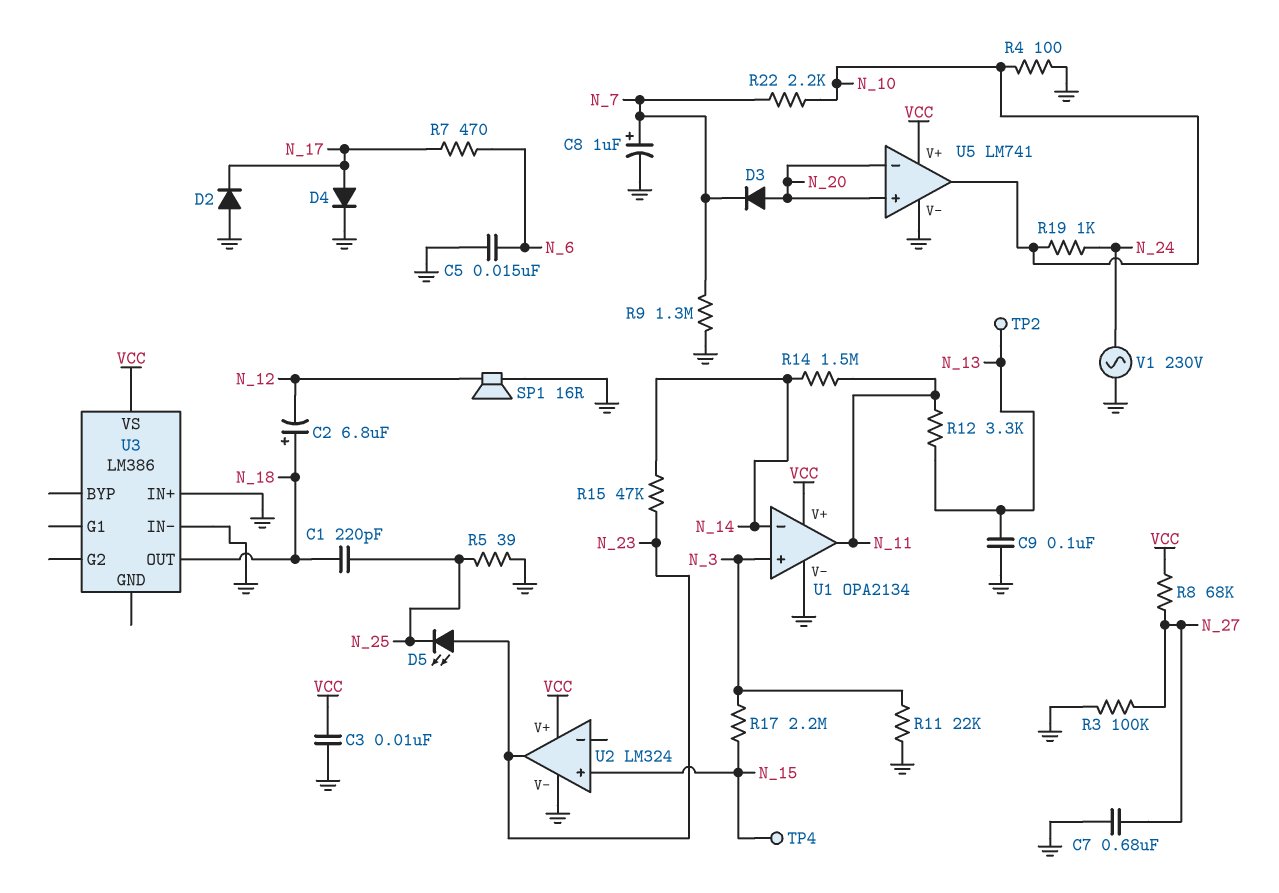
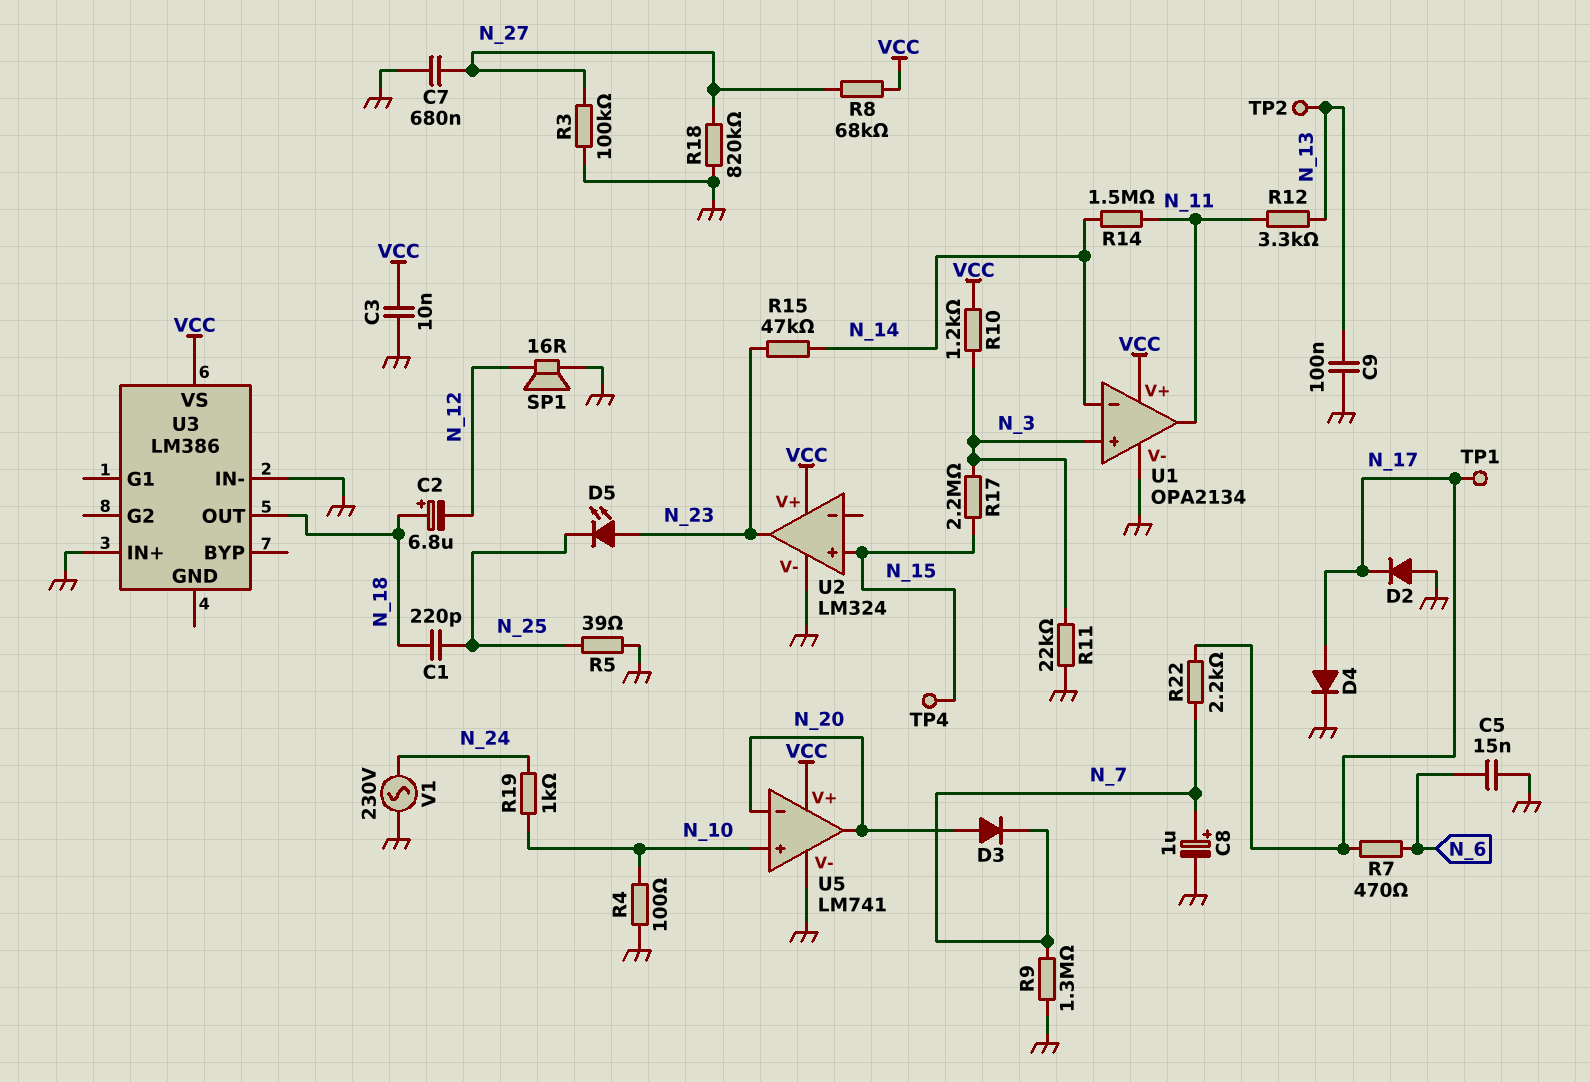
R10: none -> 1.2k (N_3, VCC)
R18: none -> 820k (GND, N_27)
R22: 2.2k (N_7, N_10) -> 2.2k (N_7, N_17)
TP1: none -> test point (N_17)
U5 pin in+: N_20 -> N_10
U5 pin out: N_10 -> N_20

